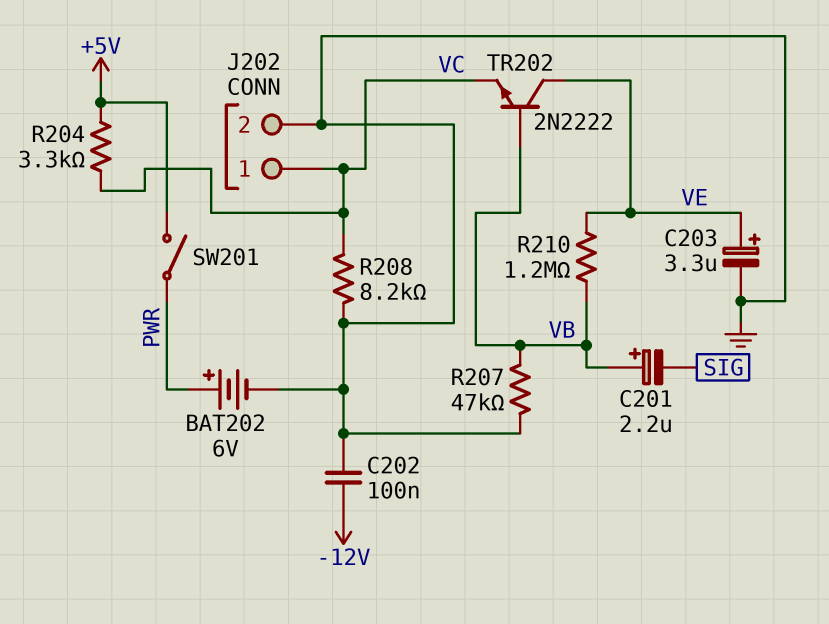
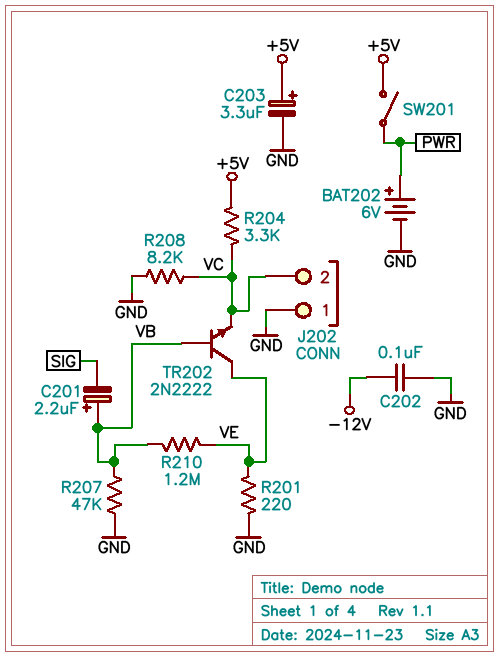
C203: 3.3uF (plus VE, minus GND) -> 3.3uF (plus +5V, minus GND)
J202 pin 1: VC -> GND
J202 pin 2: GND -> VC
R201: none -> 220 (GND, VE)

